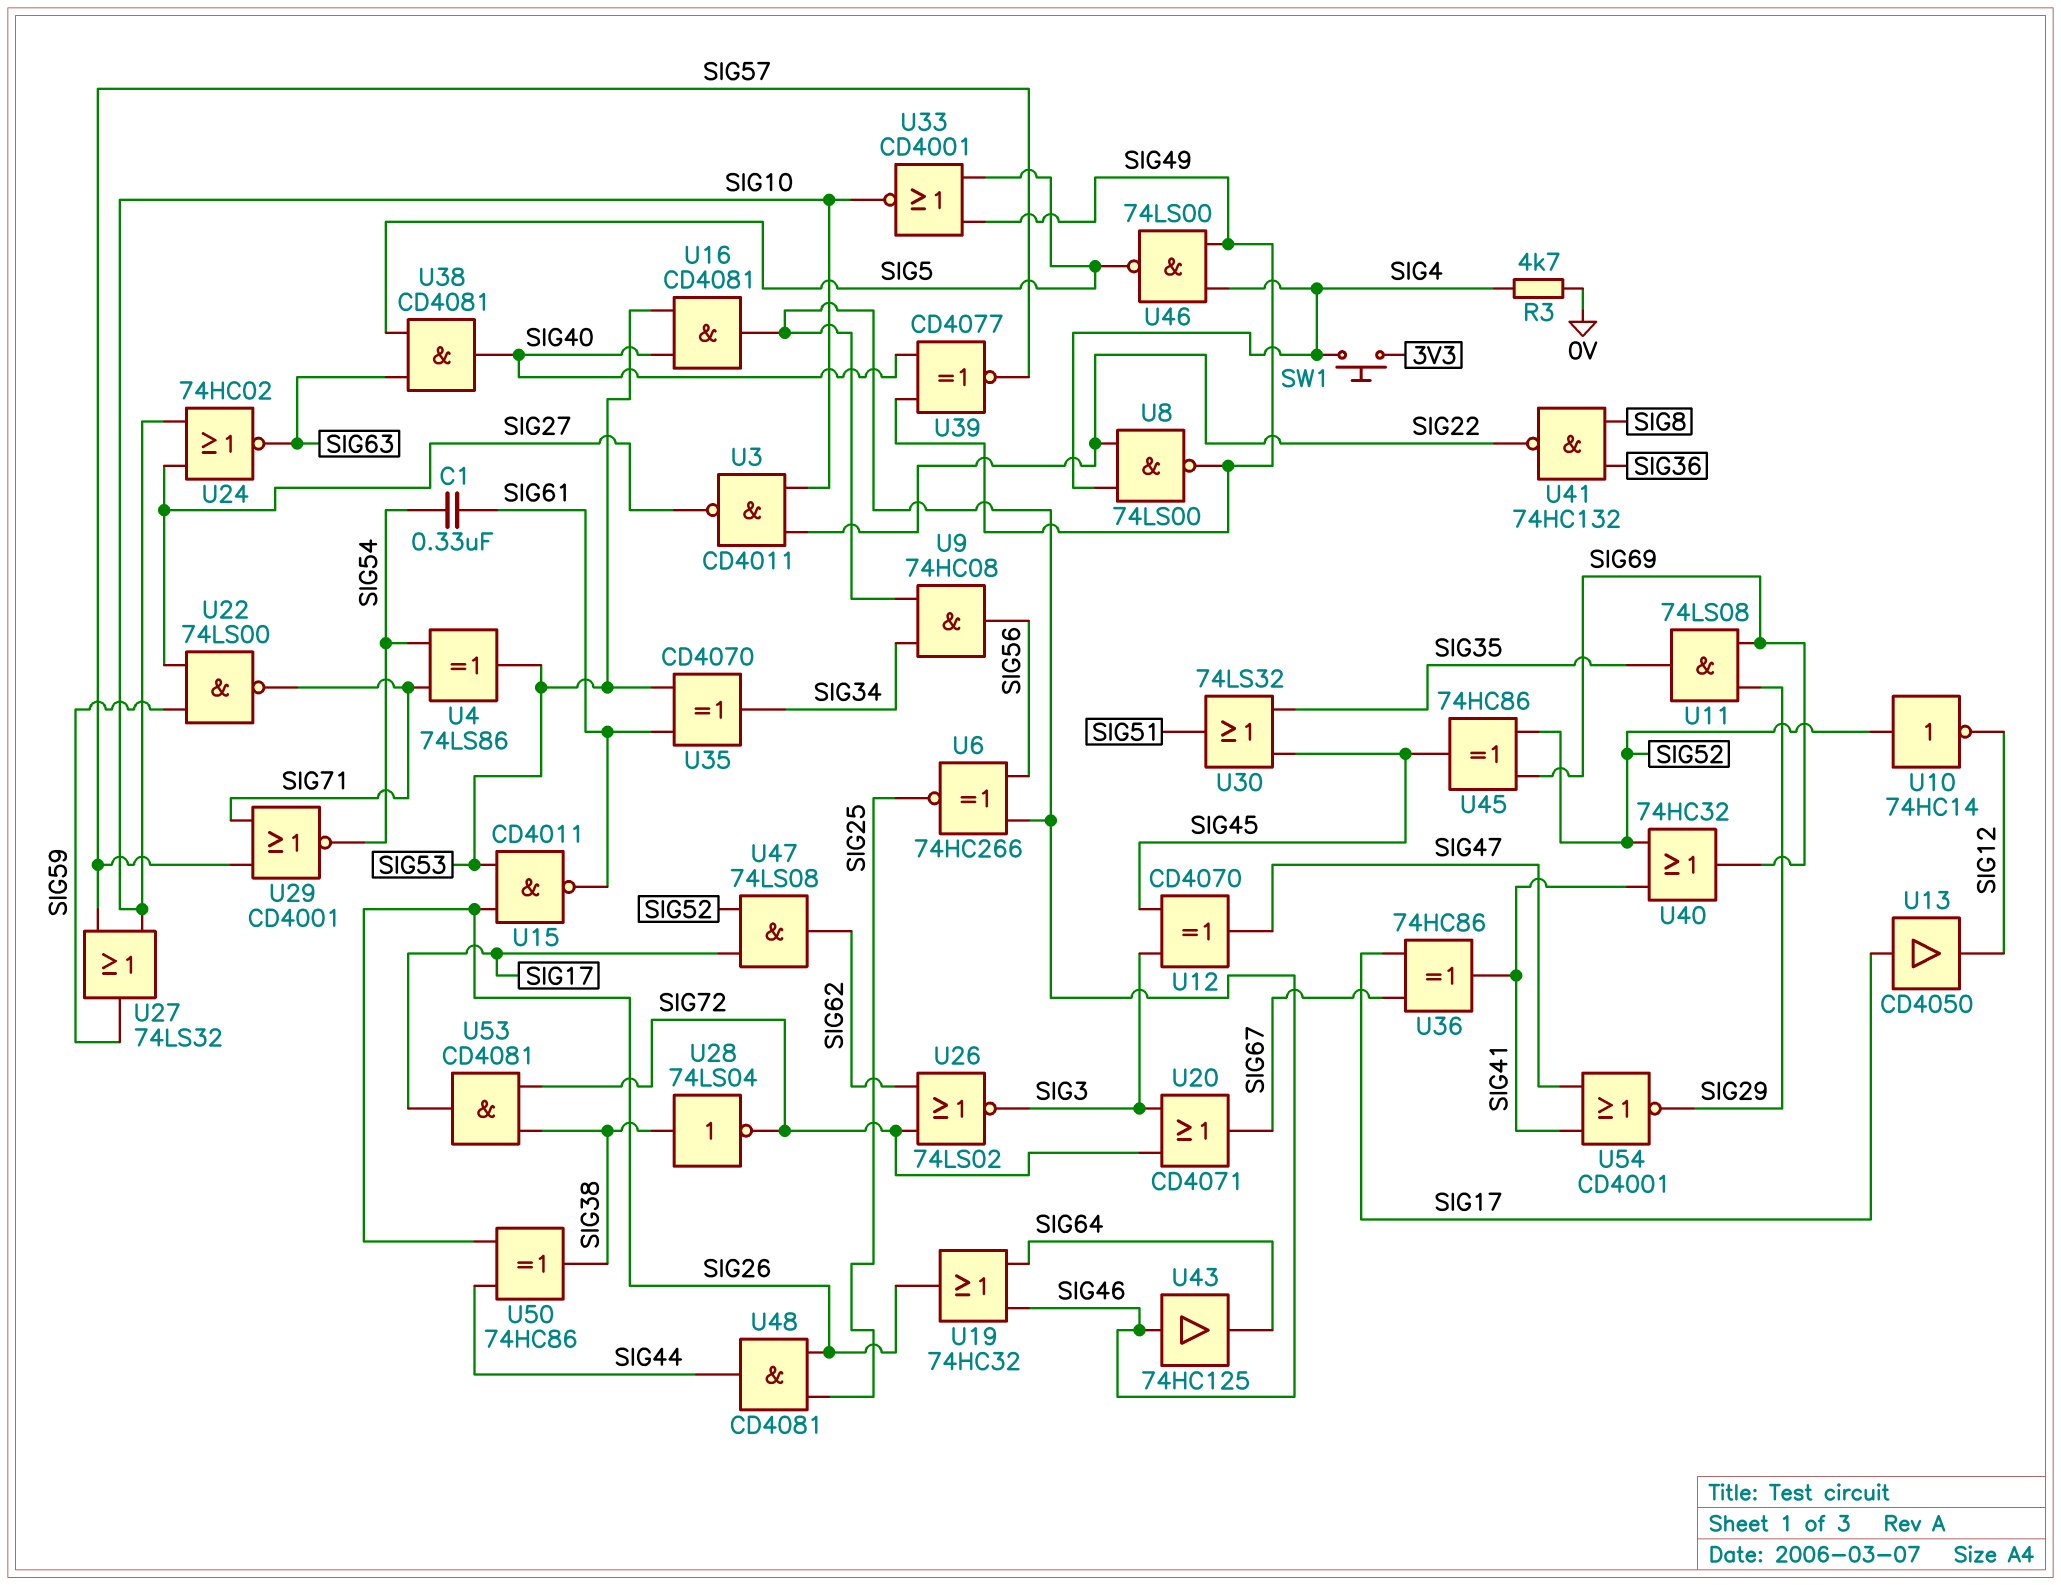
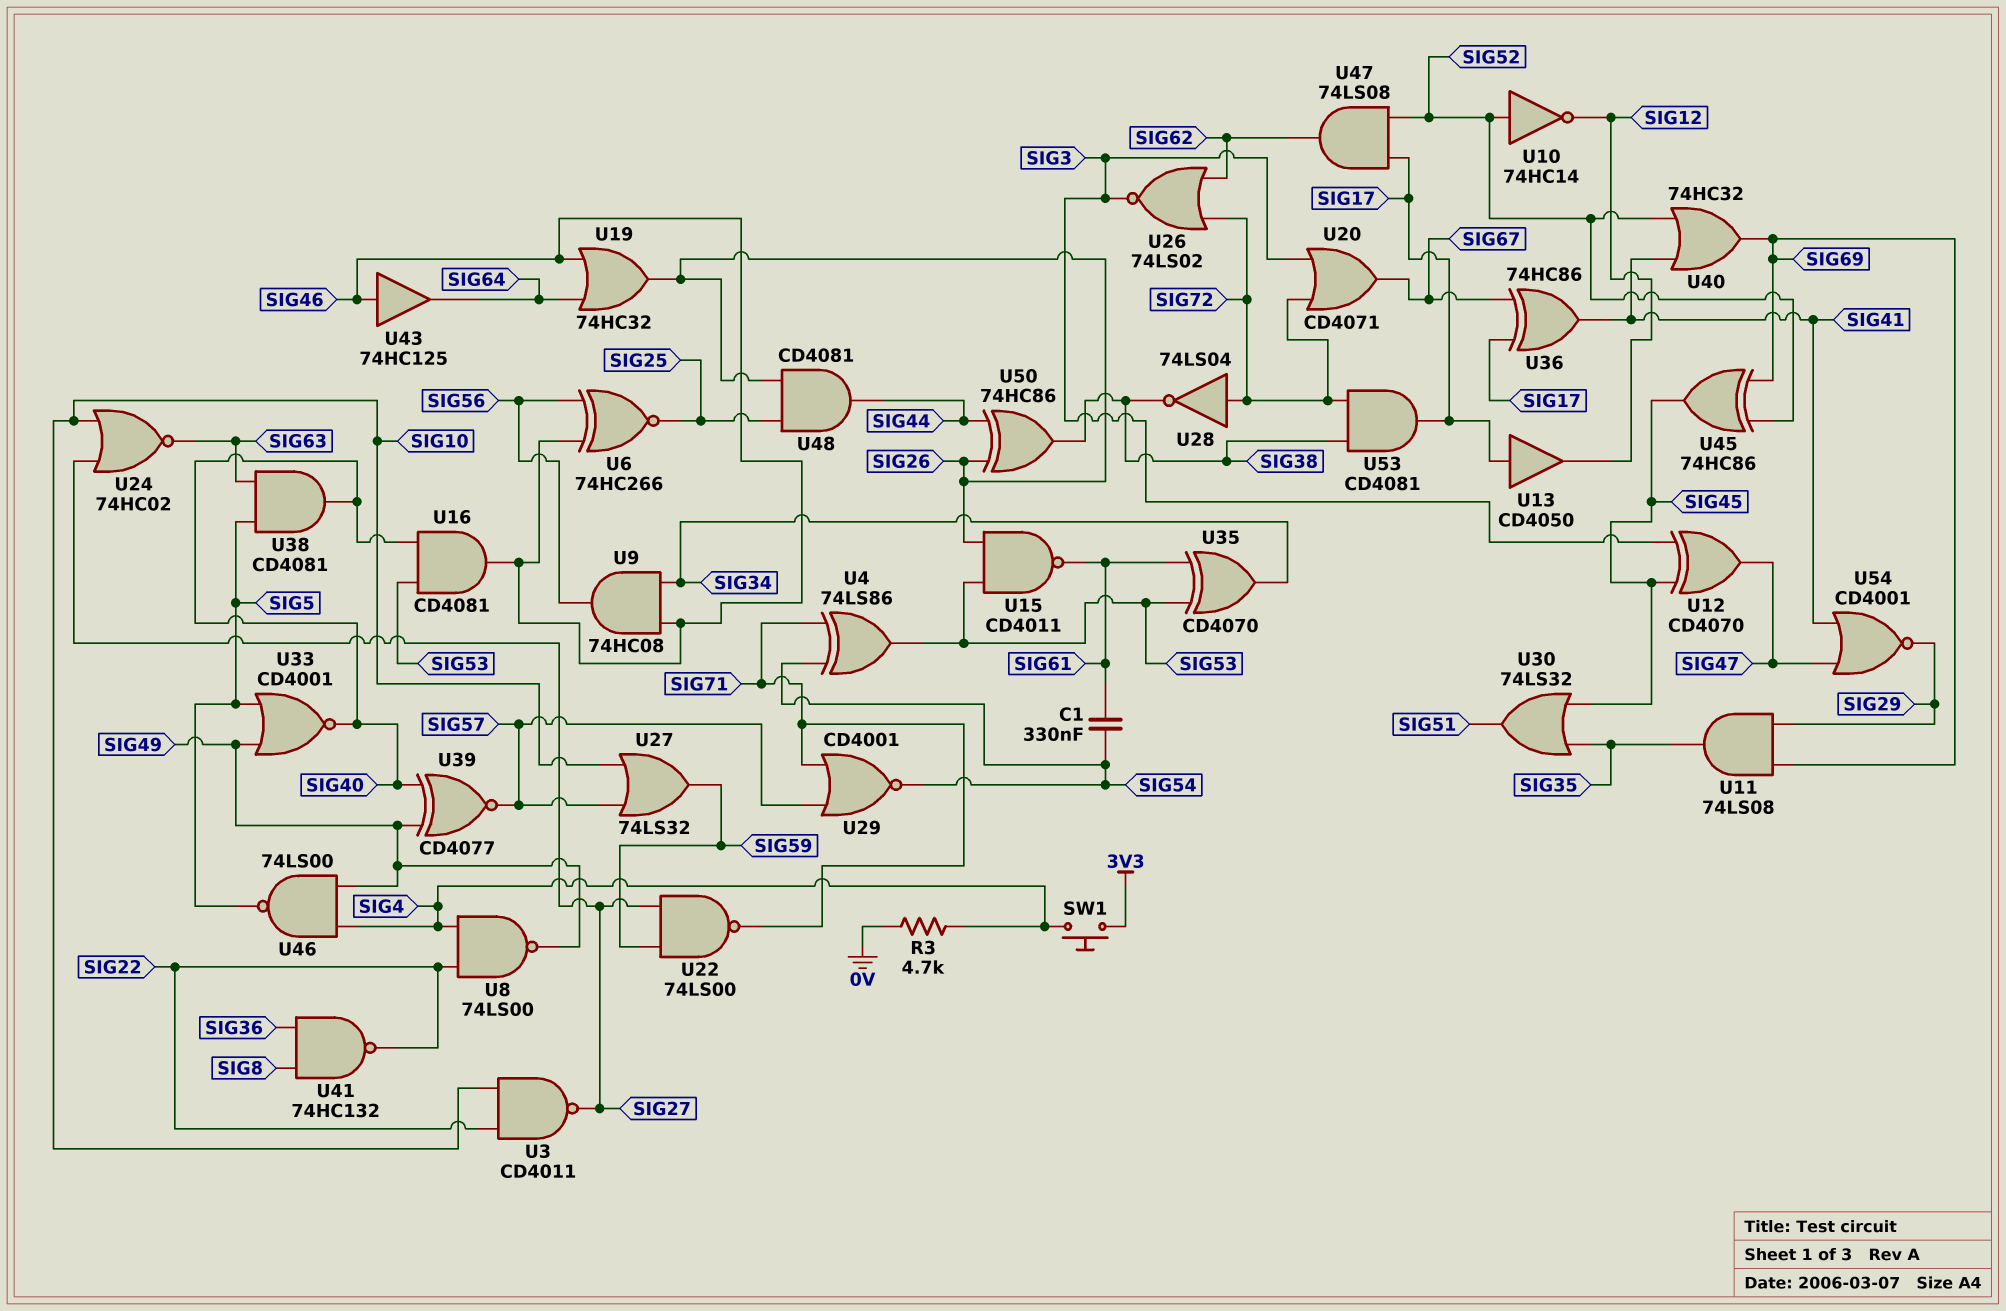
U28: NOT 74LS04 (in SIG38, out SIG72) -> NOT 74LS04 (in SIG72, out SIG38)
U33: NOR CD4001 (in SIG5, in SIG49, out SIG10) -> NOR CD4001 (in SIG5, in SIG49, out SIG40)

